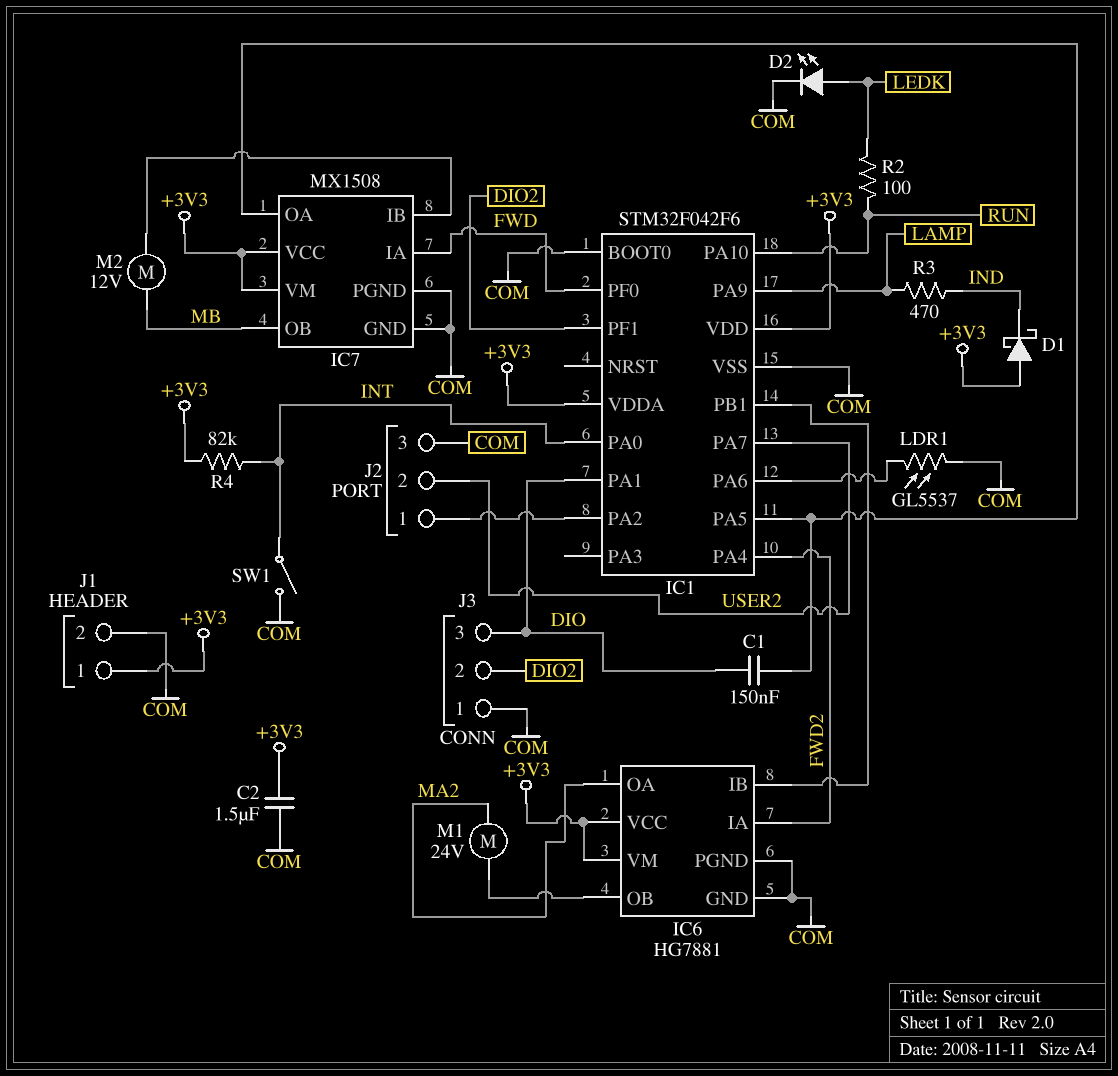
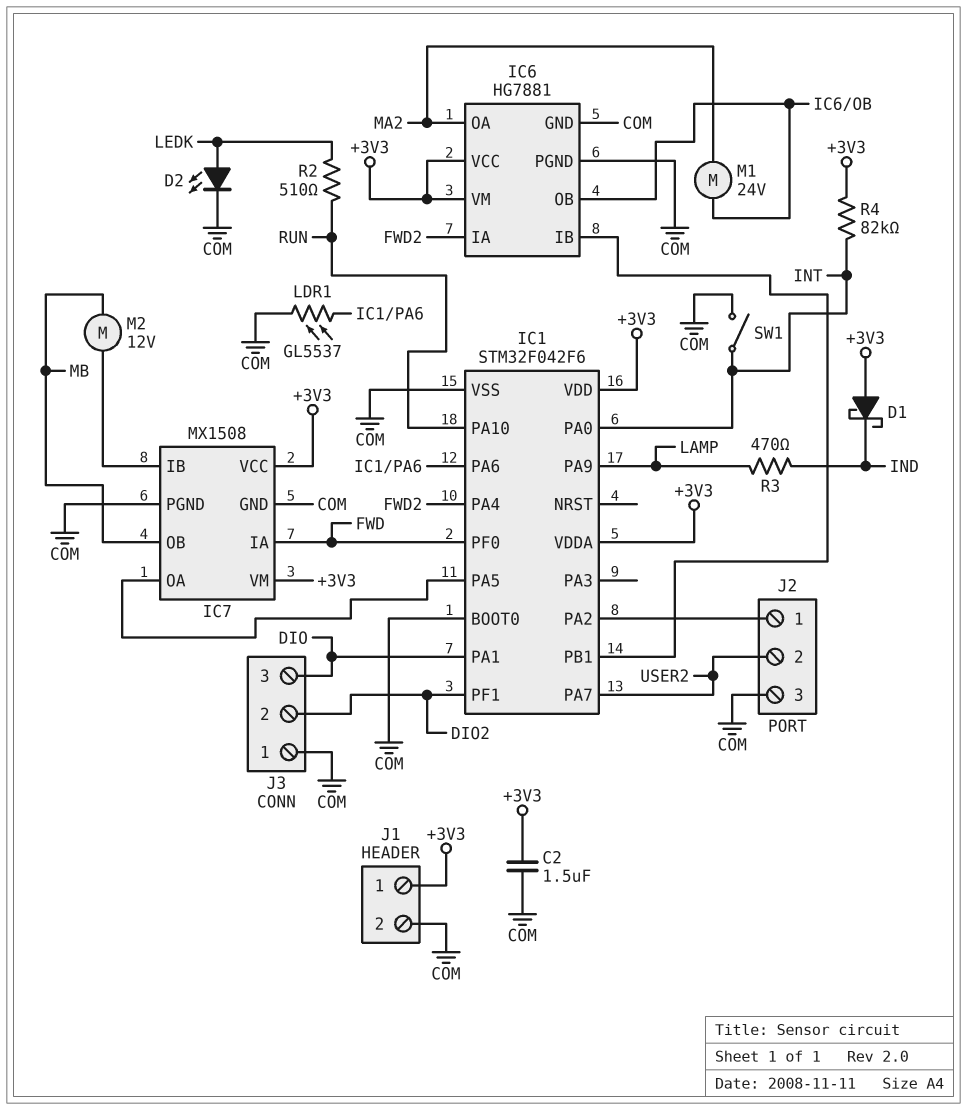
C1: 150nF (DIO, IC1/PA5) -> none
R2: 100 (LEDK, RUN) -> 510 (LEDK, RUN)

